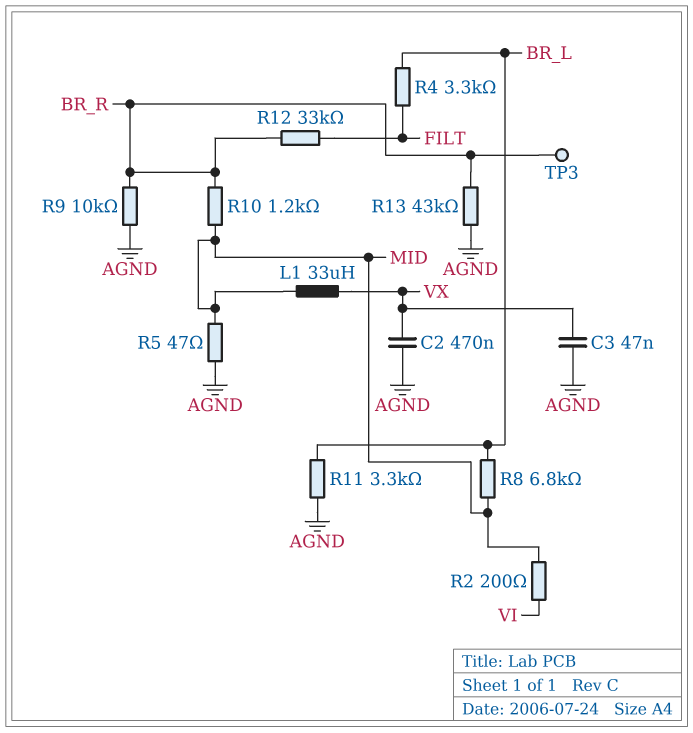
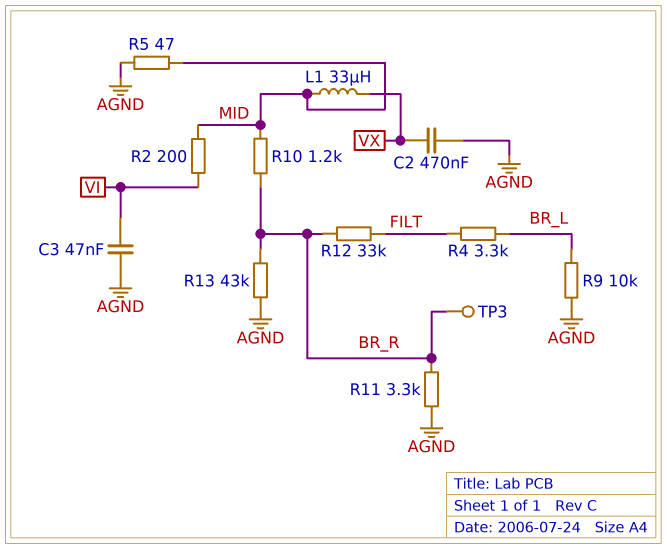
C3: 47nF (AGND, VX) -> 47nF (AGND, VI)
R8: 6.8k (BR_L, MID) -> none
R9: 10k (AGND, BR_R) -> 10k (AGND, BR_L)
R11: 3.3k (AGND, BR_L) -> 3.3k (AGND, BR_R)

